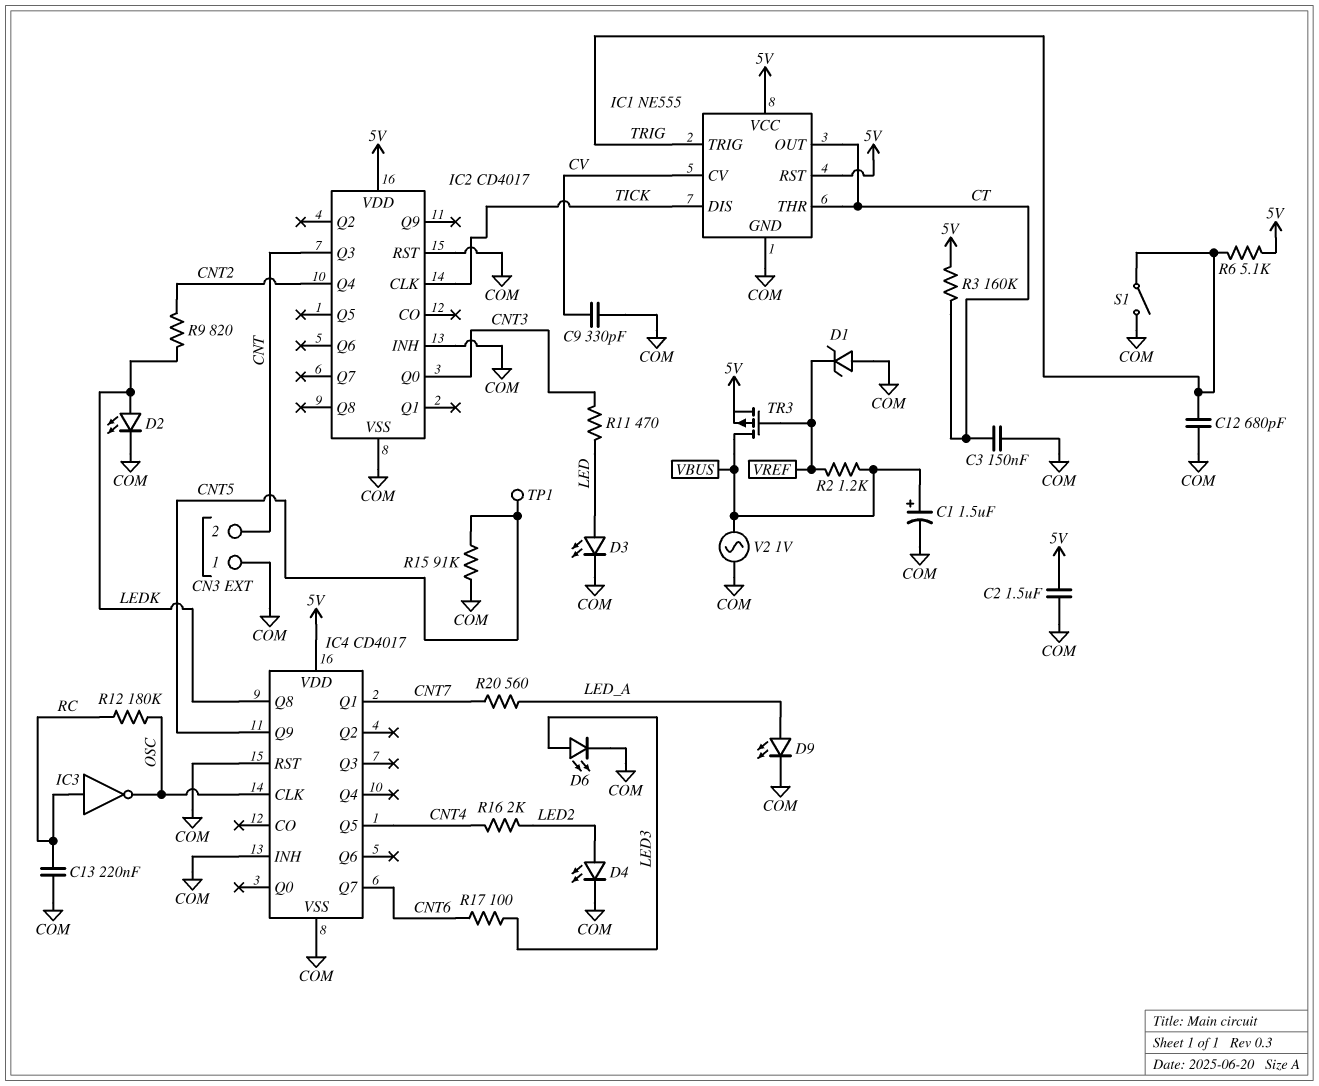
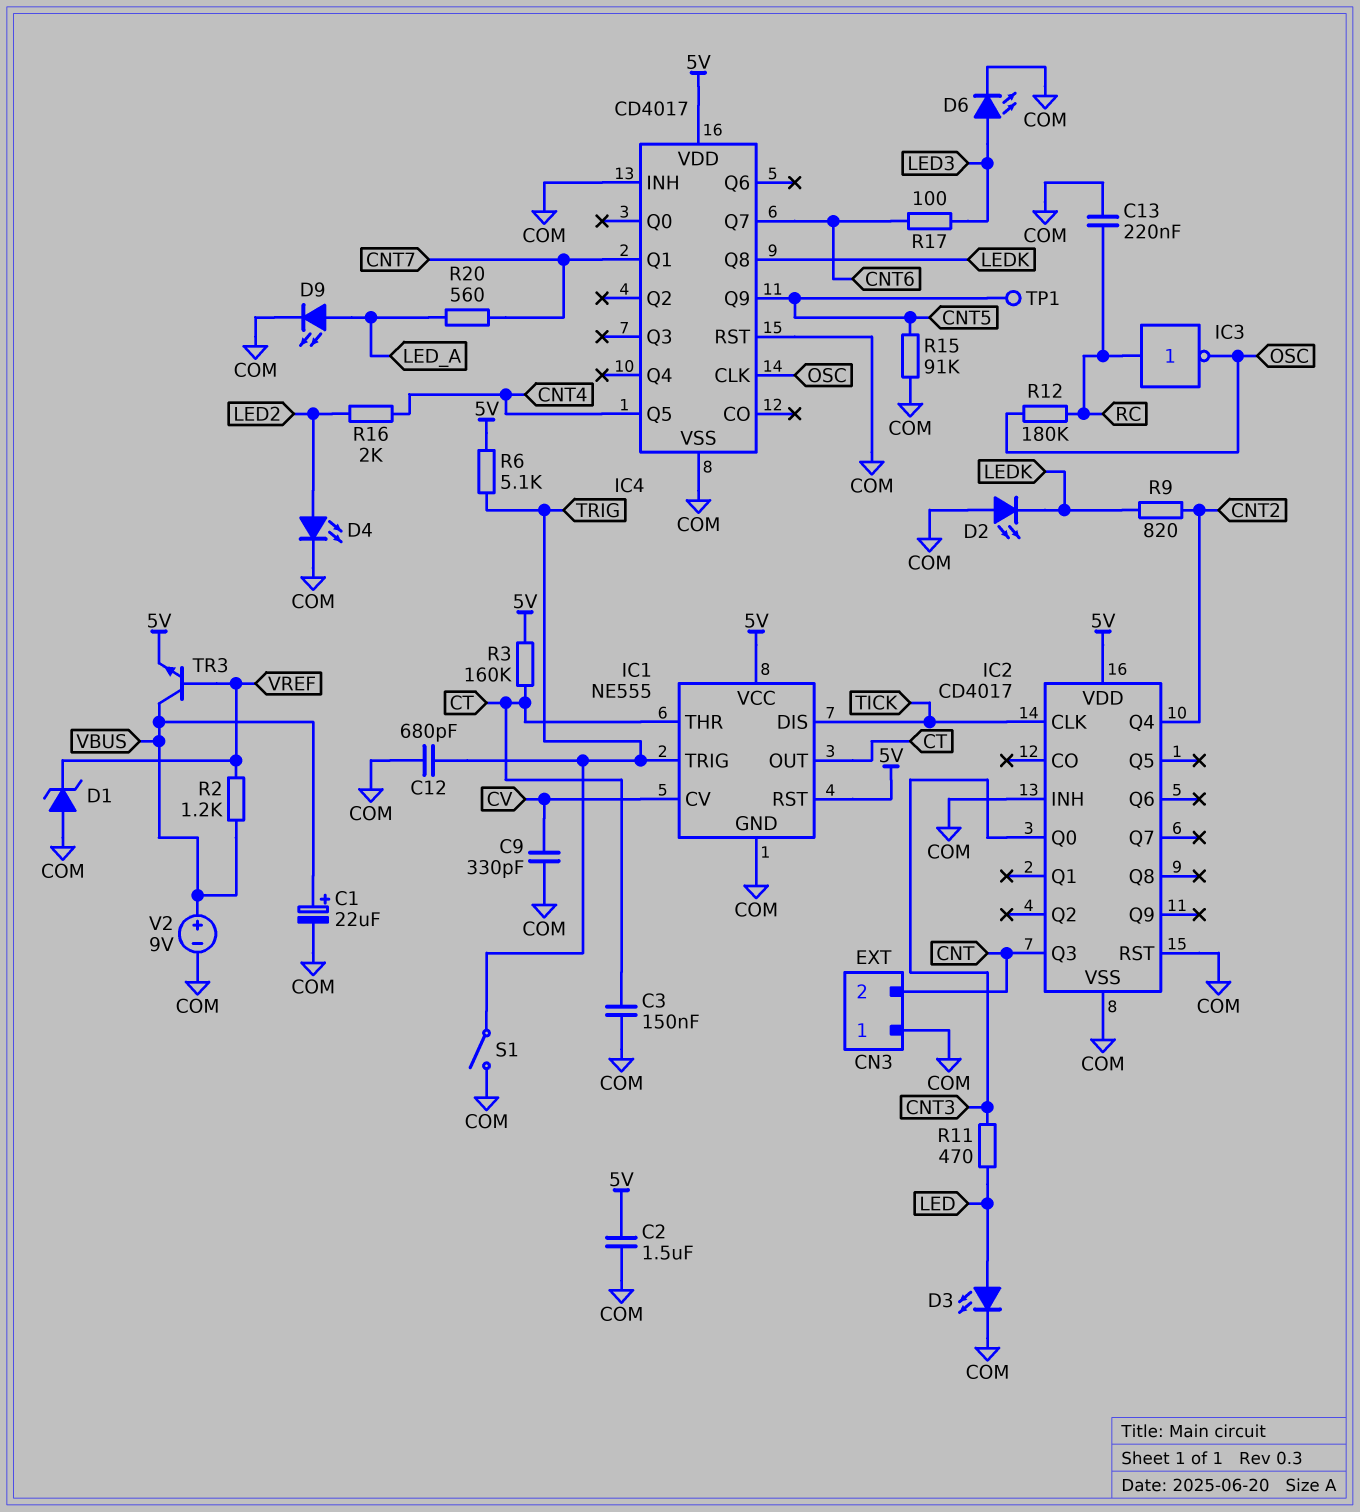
C1: 1.5uF (plus VBUS, minus COM) -> 22uF (plus VBUS, minus COM)
D2: LED (A LEDK, K COM) -> LED (A COM, K LEDK)
TR3: PMOS (G VREF, D VBUS, S 5V) -> NPN (B VREF, C VBUS, E 5V)
V2: AC 1V (COM, VBUS) -> 9V (plus VBUS, minus COM)

